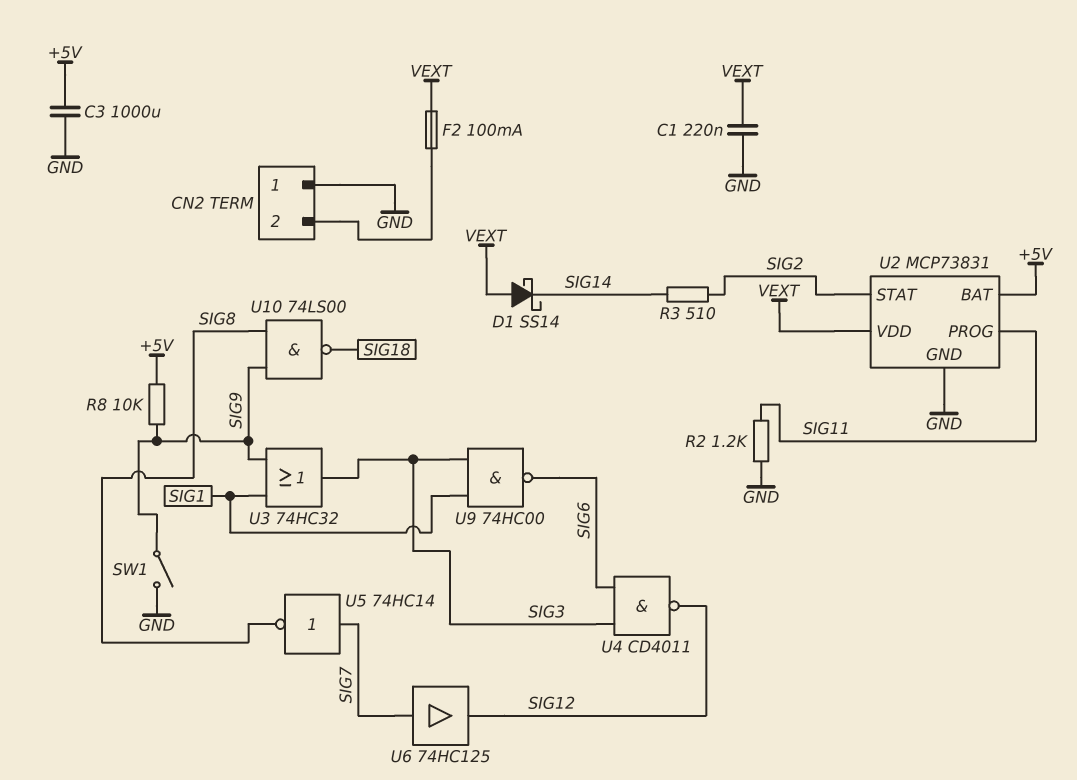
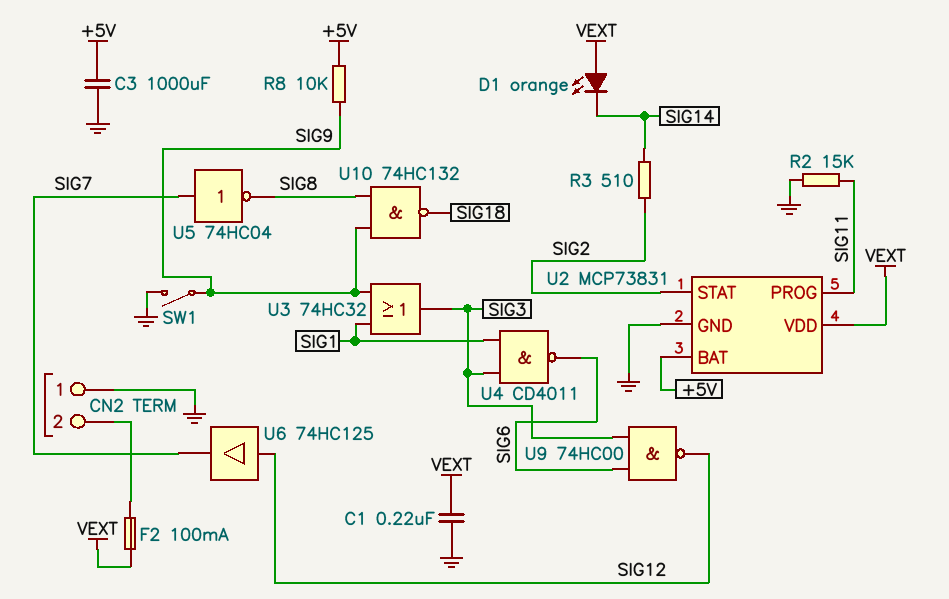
D1: schottky SS14 (A VEXT, K SIG14) -> LED orange (A VEXT, K SIG14)
R2: 1.2k (GND, SIG11) -> 15k (GND, SIG11)
U4: NAND CD4011 (in SIG3, in SIG6, out SIG12) -> NAND CD4011 (in SIG1, in SIG3, out SIG6)
U5: NOT 74HC14 (in SIG7, out SIG8) -> NOT 74HC04 (in SIG7, out SIG8)
U6: buffer 74HC125 (in SIG7, out SIG12) -> buffer 74HC125 (in SIG12, out SIG7)
U9: NAND 74HC00 (in SIG1, in SIG3, out SIG6) -> NAND 74HC00 (in SIG3, in SIG6, out SIG12)
U10: NAND 74LS00 (in SIG8, in SIG9, out SIG18) -> NAND 74HC132 (in SIG8, in SIG9, out SIG18)

